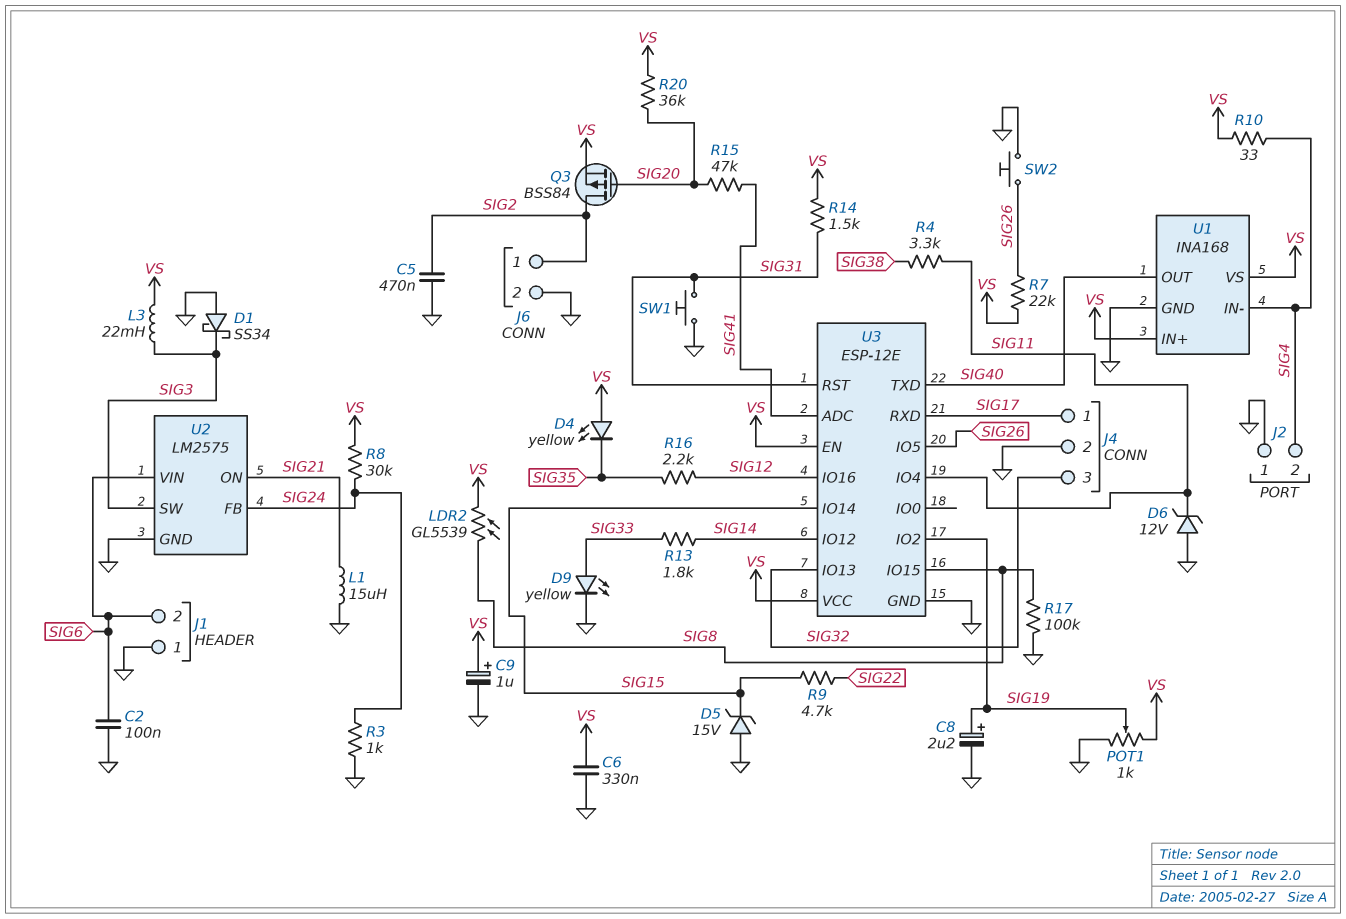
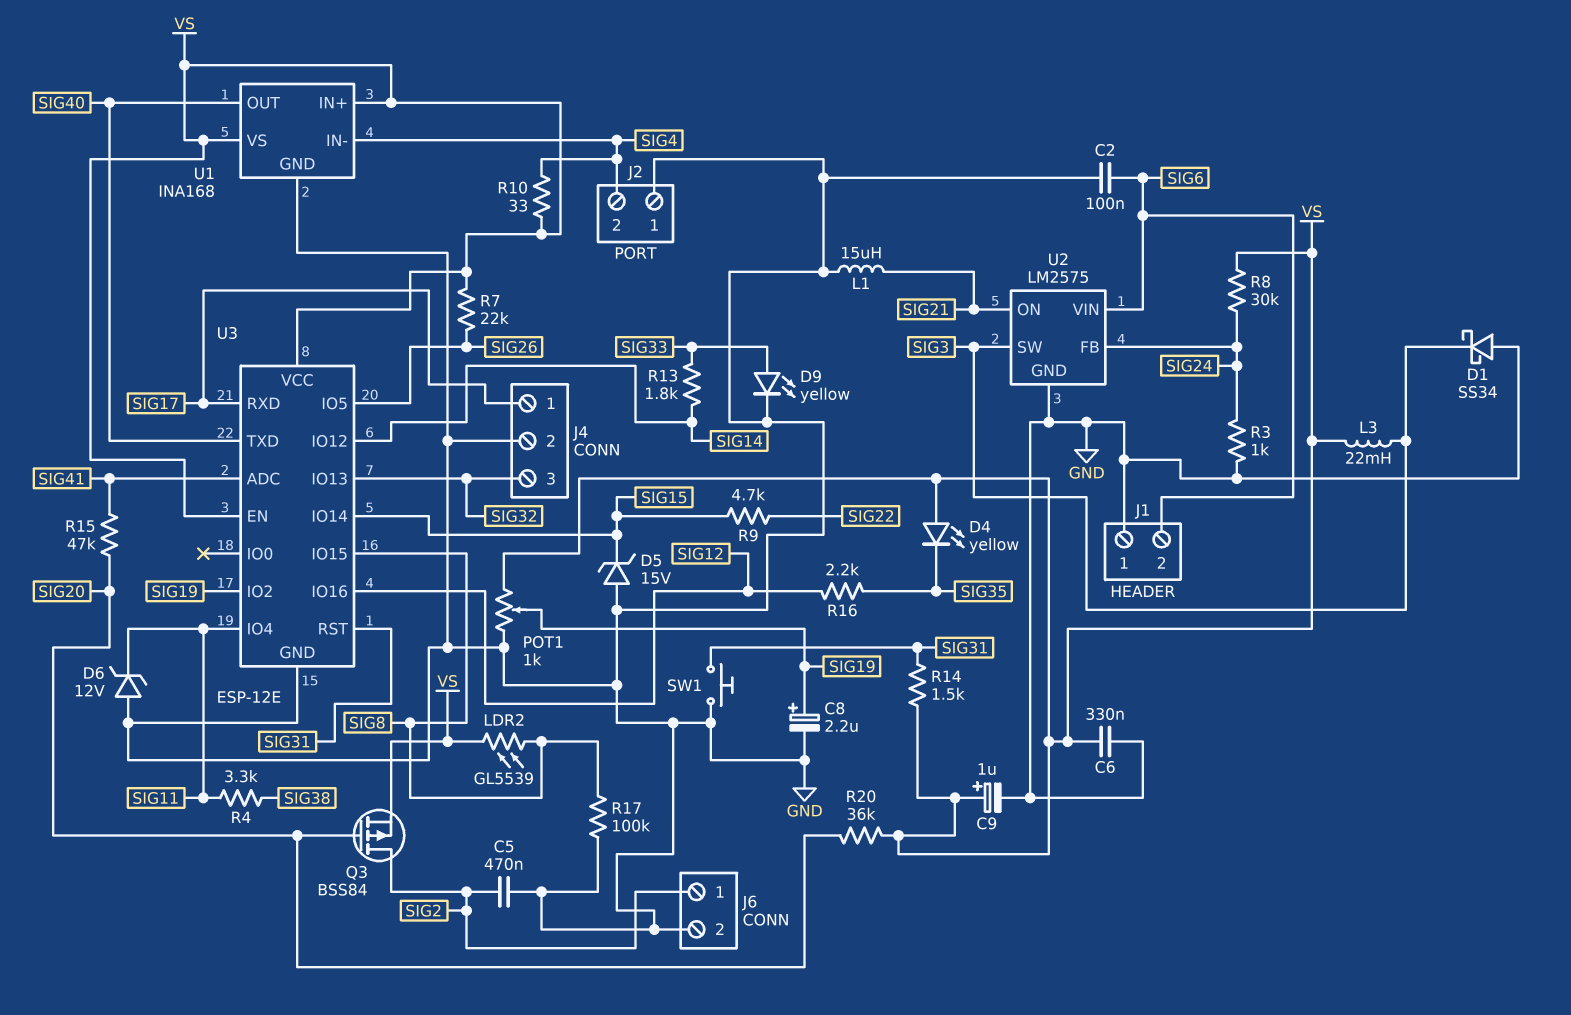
SW2: button (GND, SIG26) -> none

